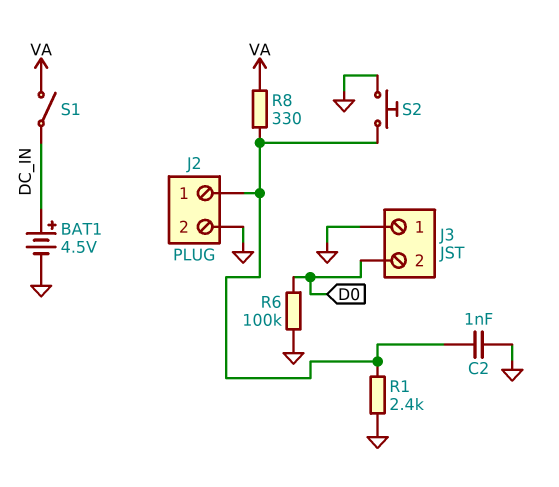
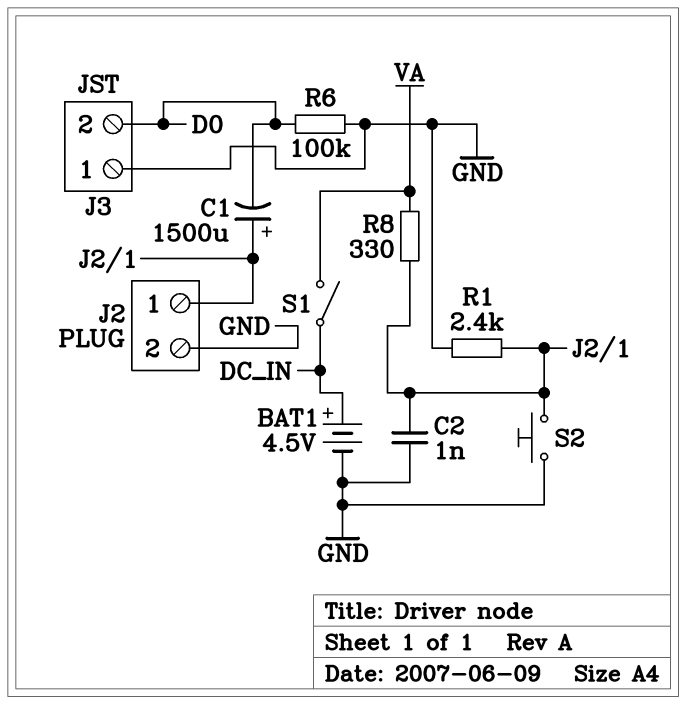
C1: none -> 1500uF (plus J2/1, minus D0)

